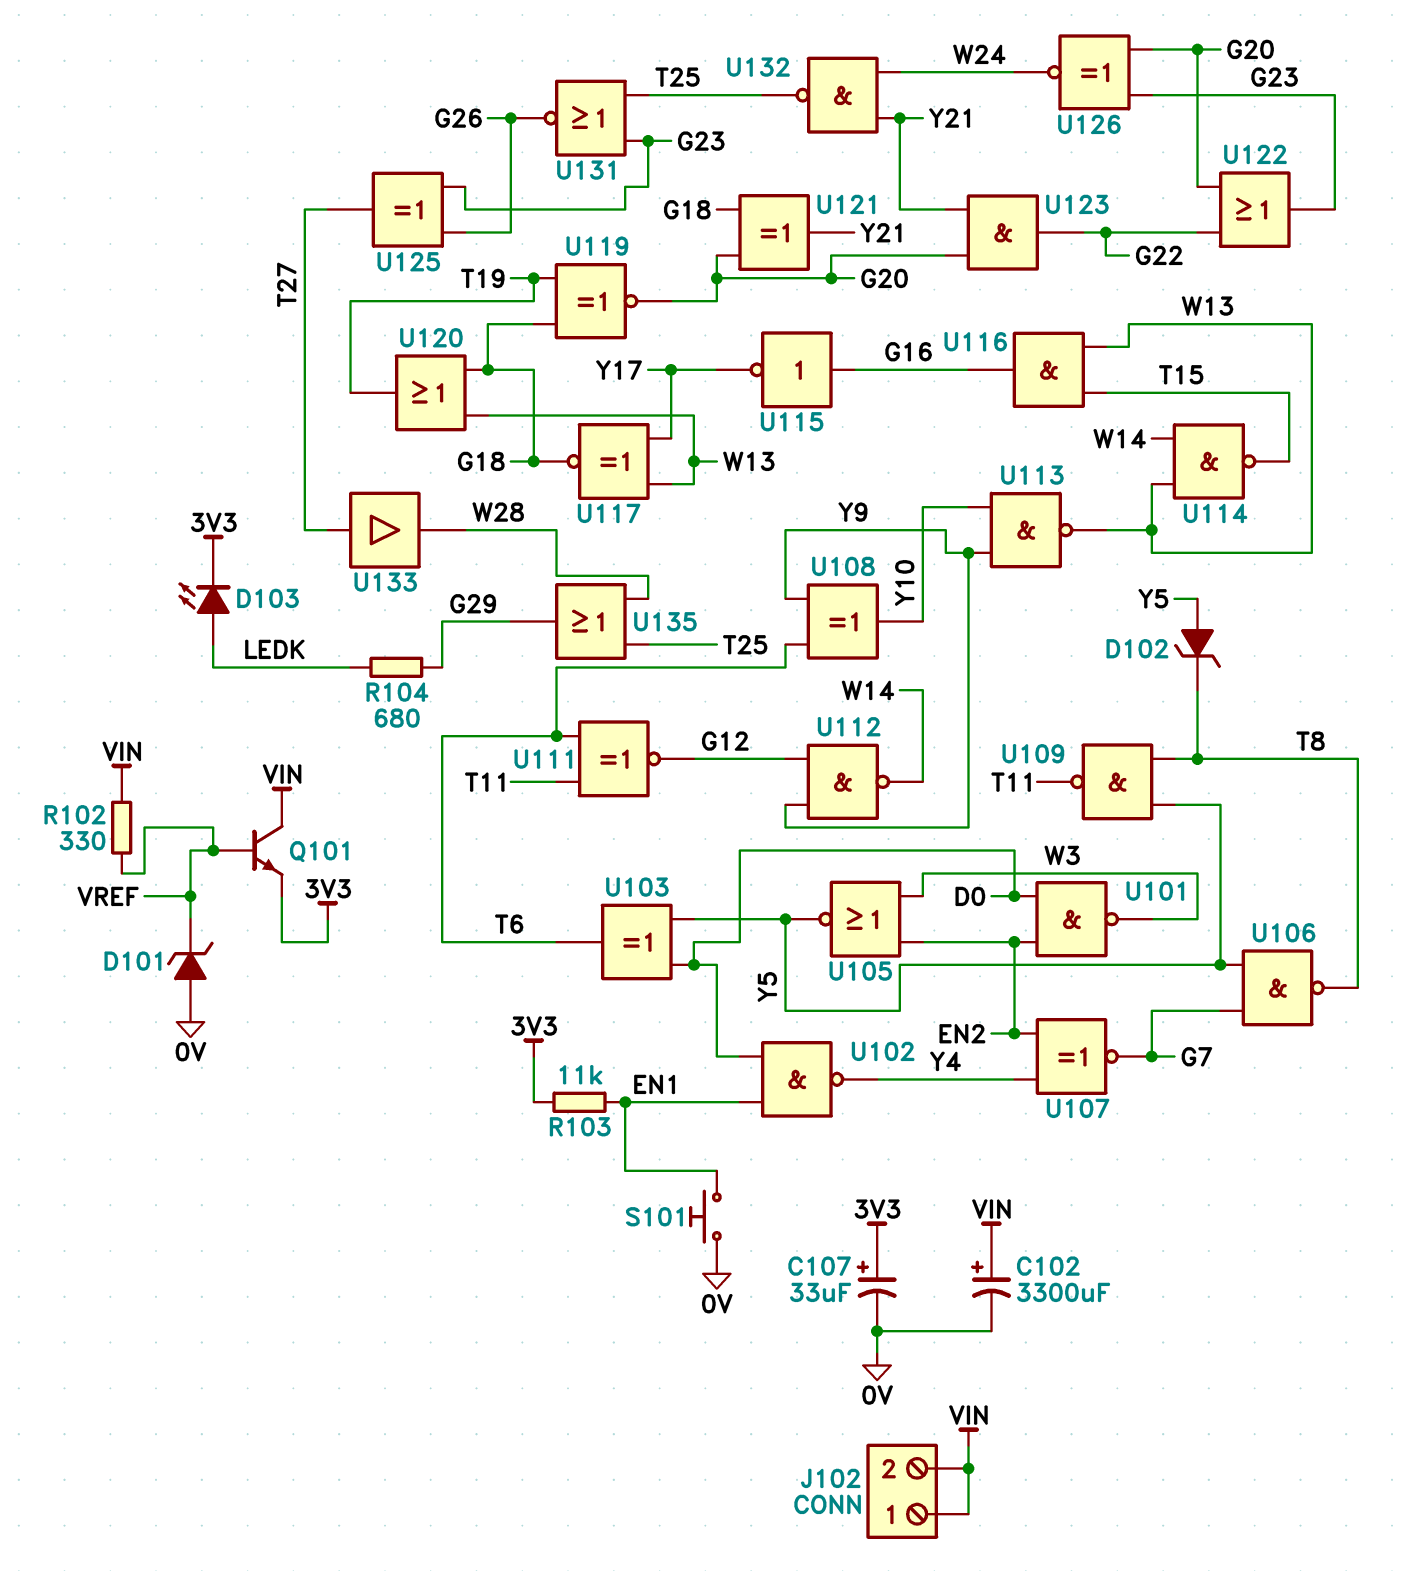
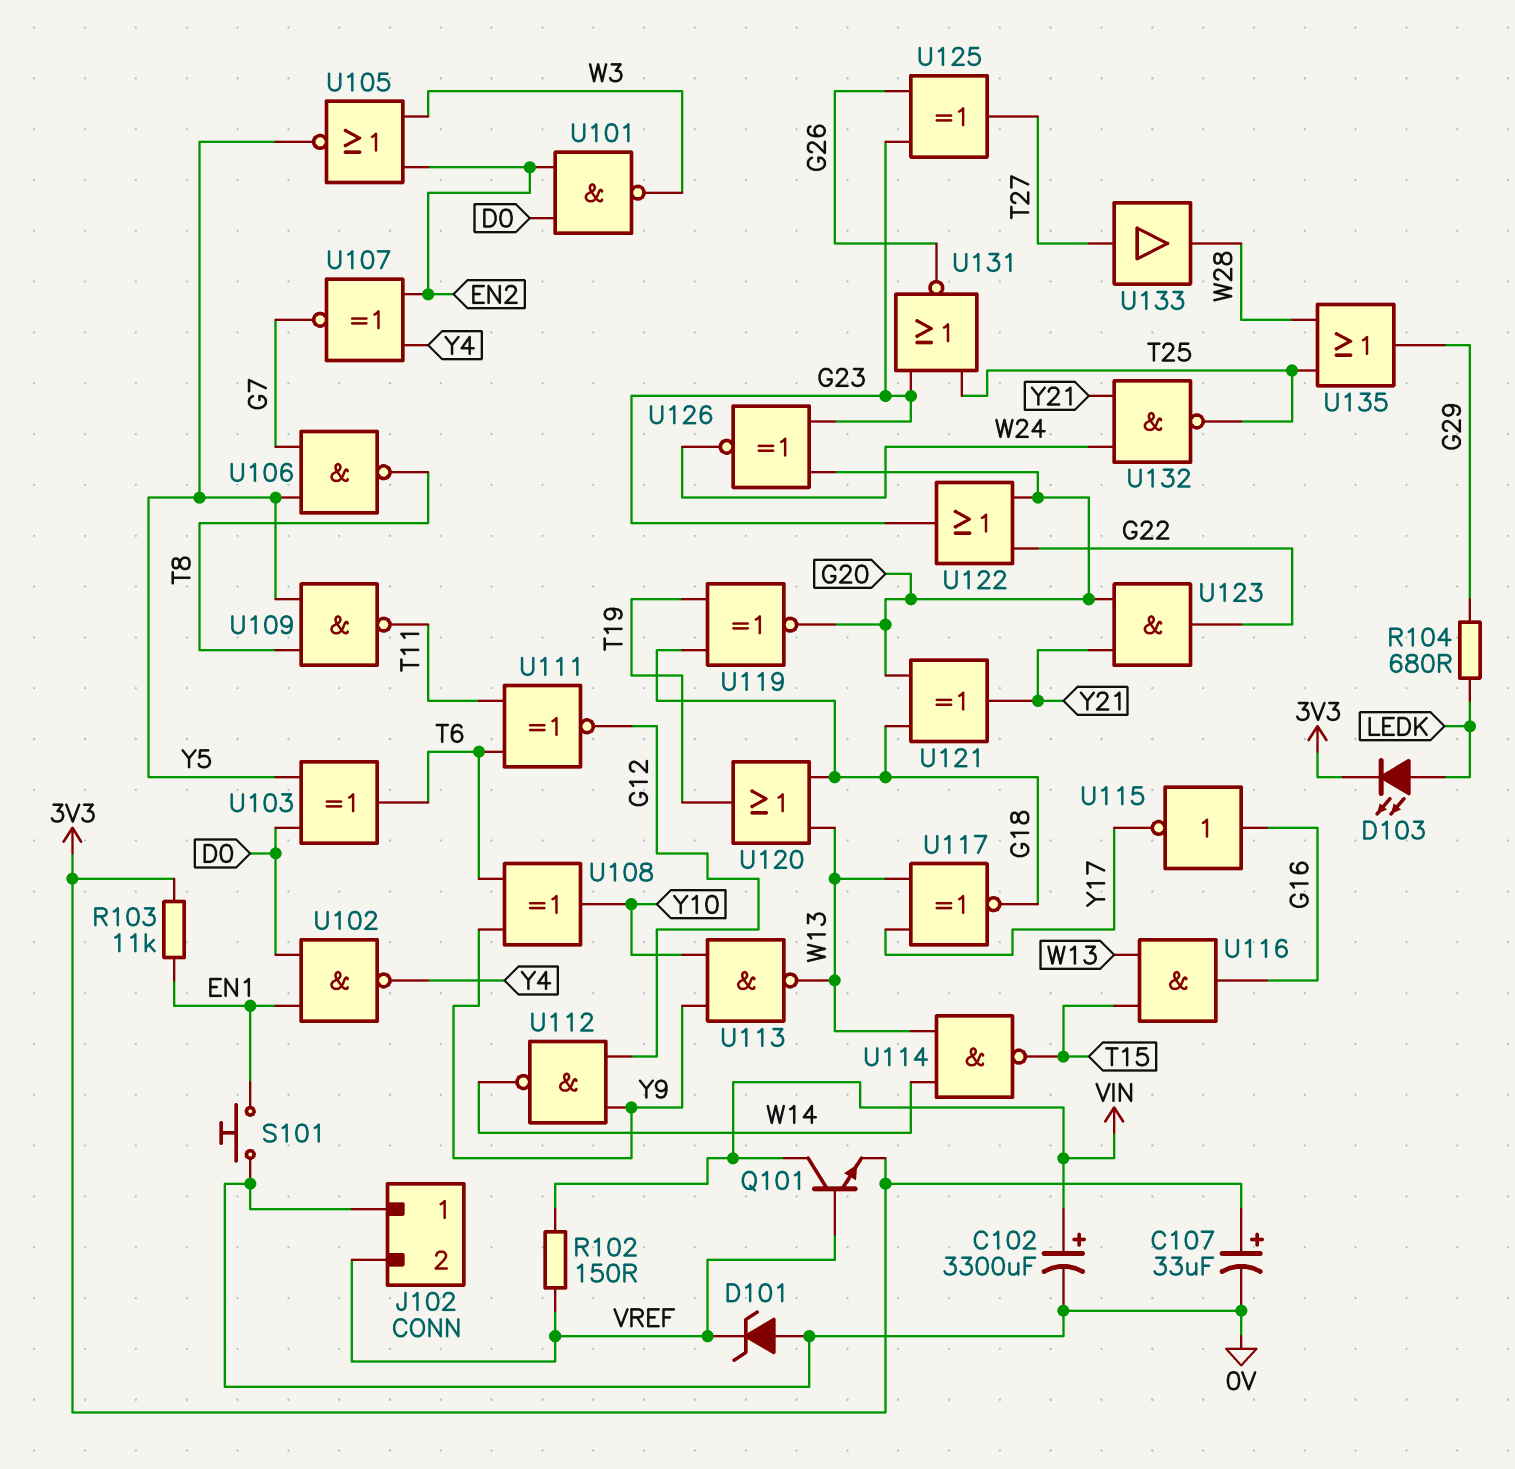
D102: zener (A Y5, K T8) -> none
J102 pin 1: VIN -> 0V
J102 pin 2: VIN -> VREF
R102: 330 (VIN, VREF) -> 150 (VIN, VREF)

